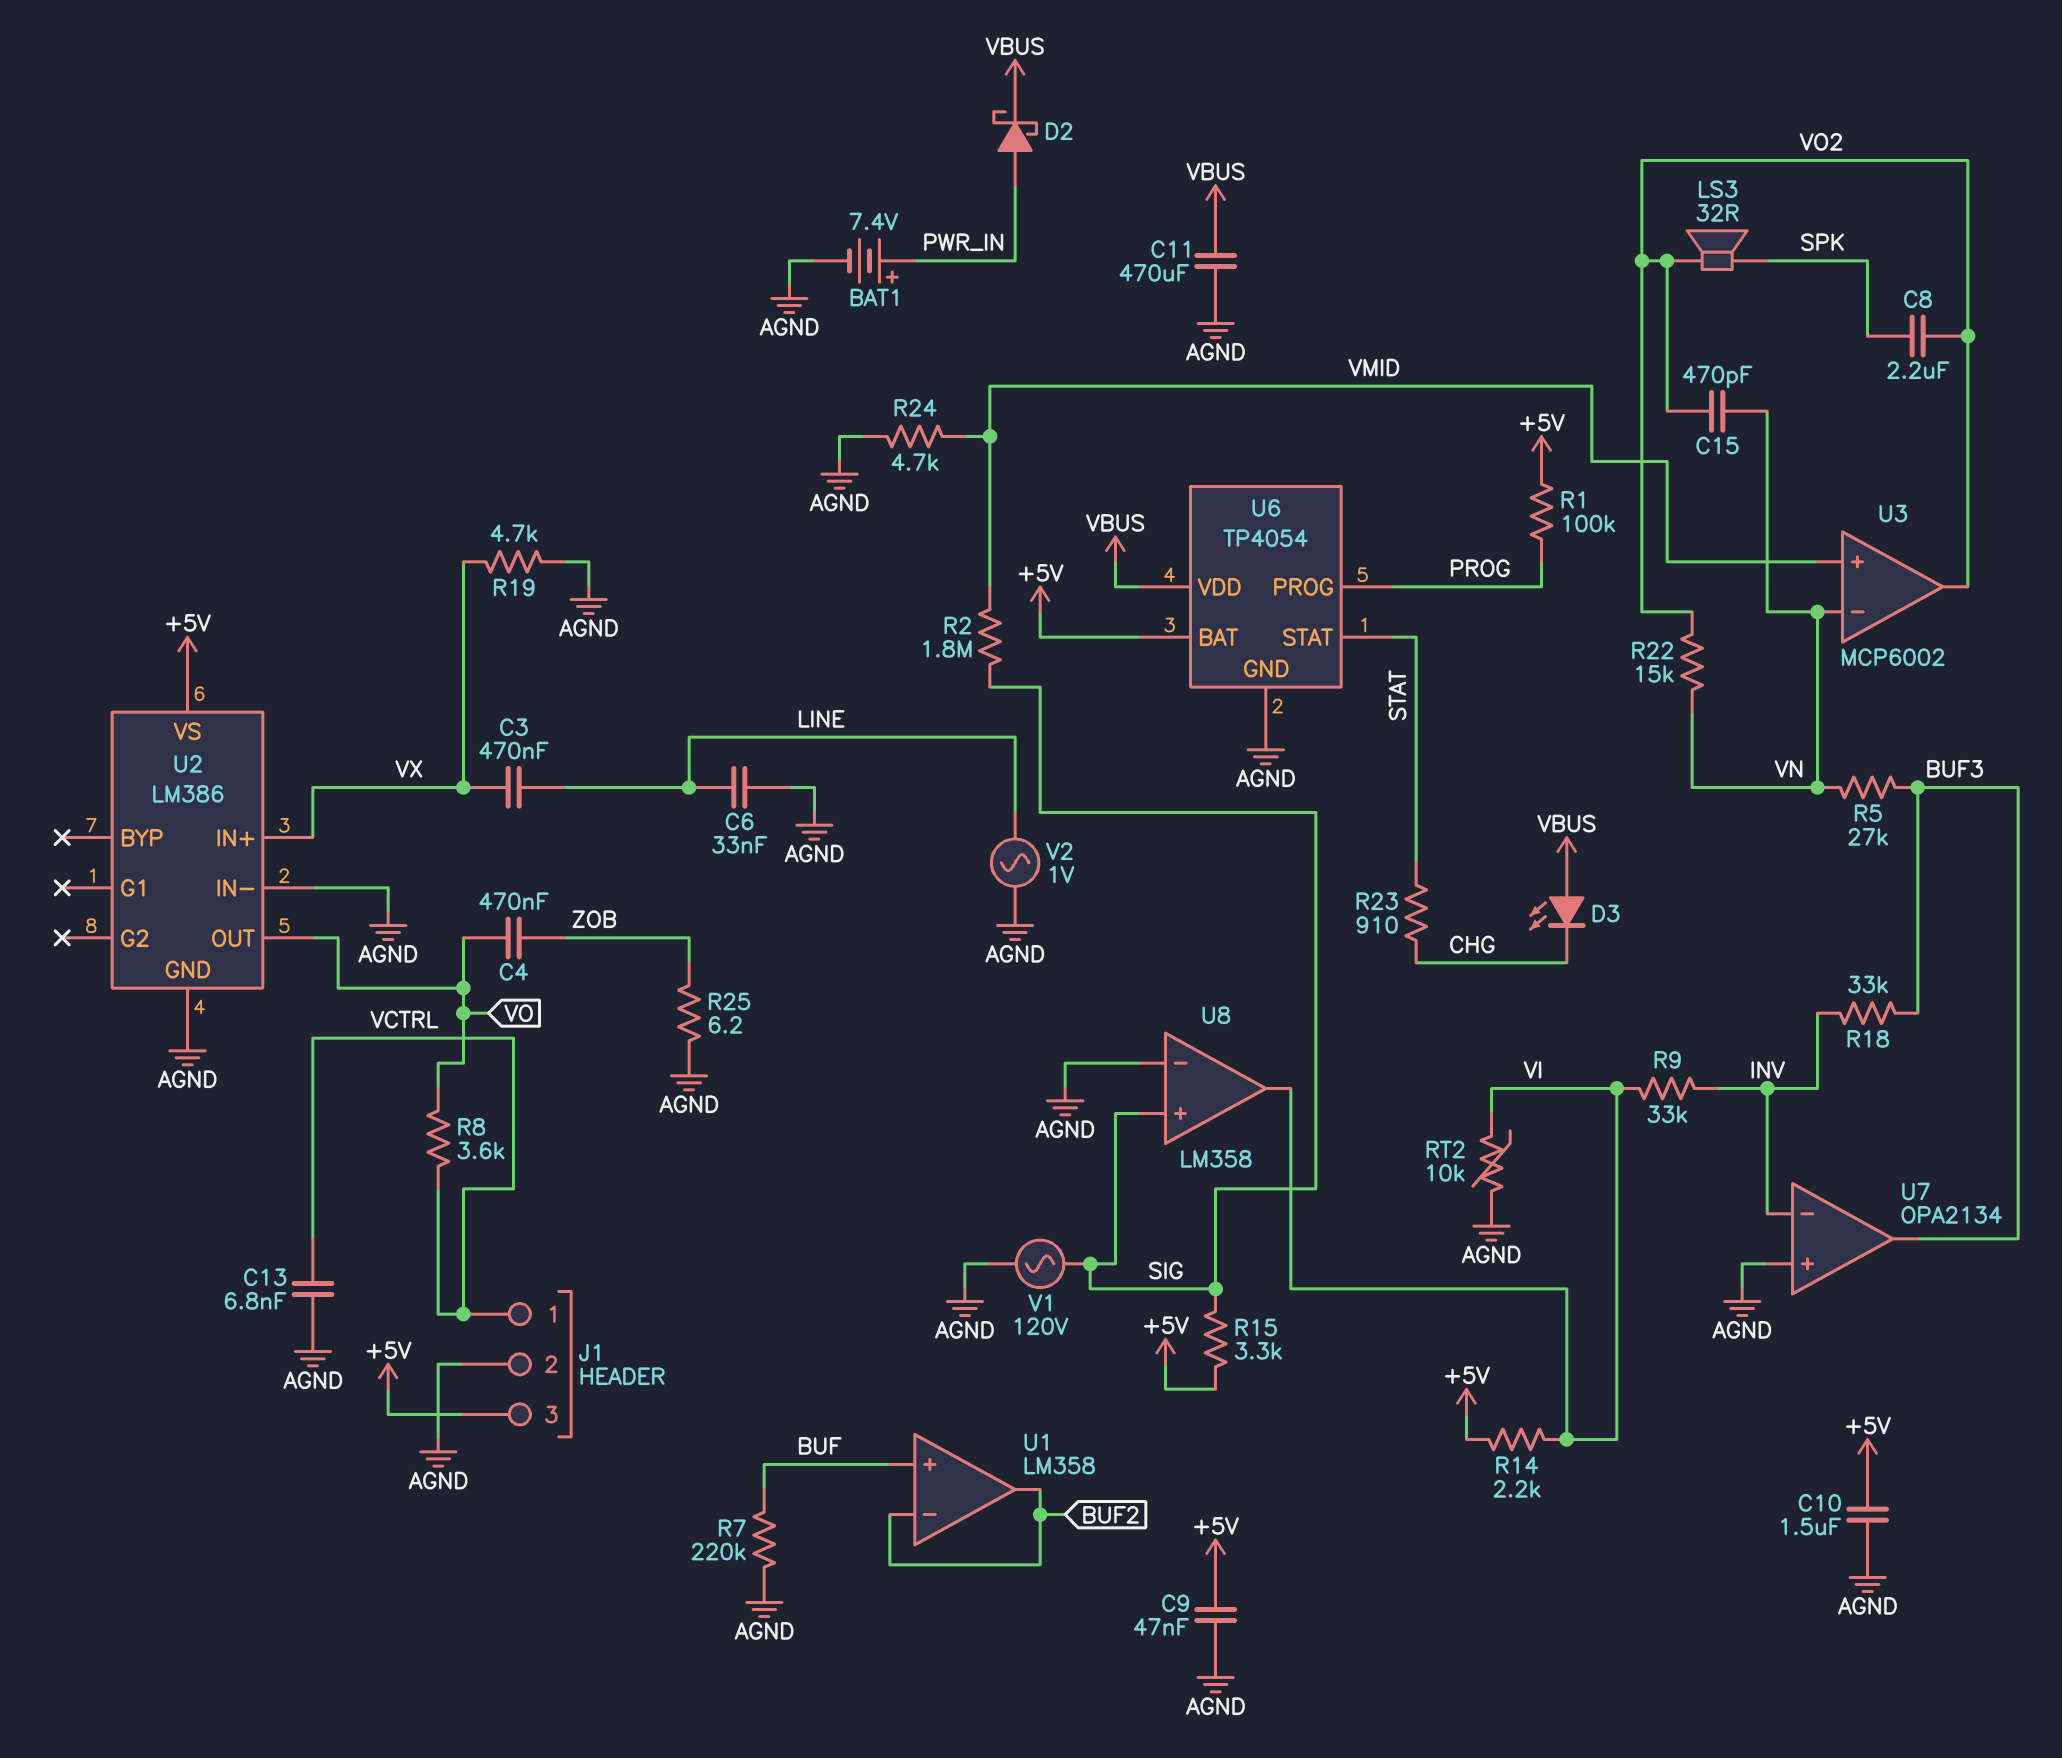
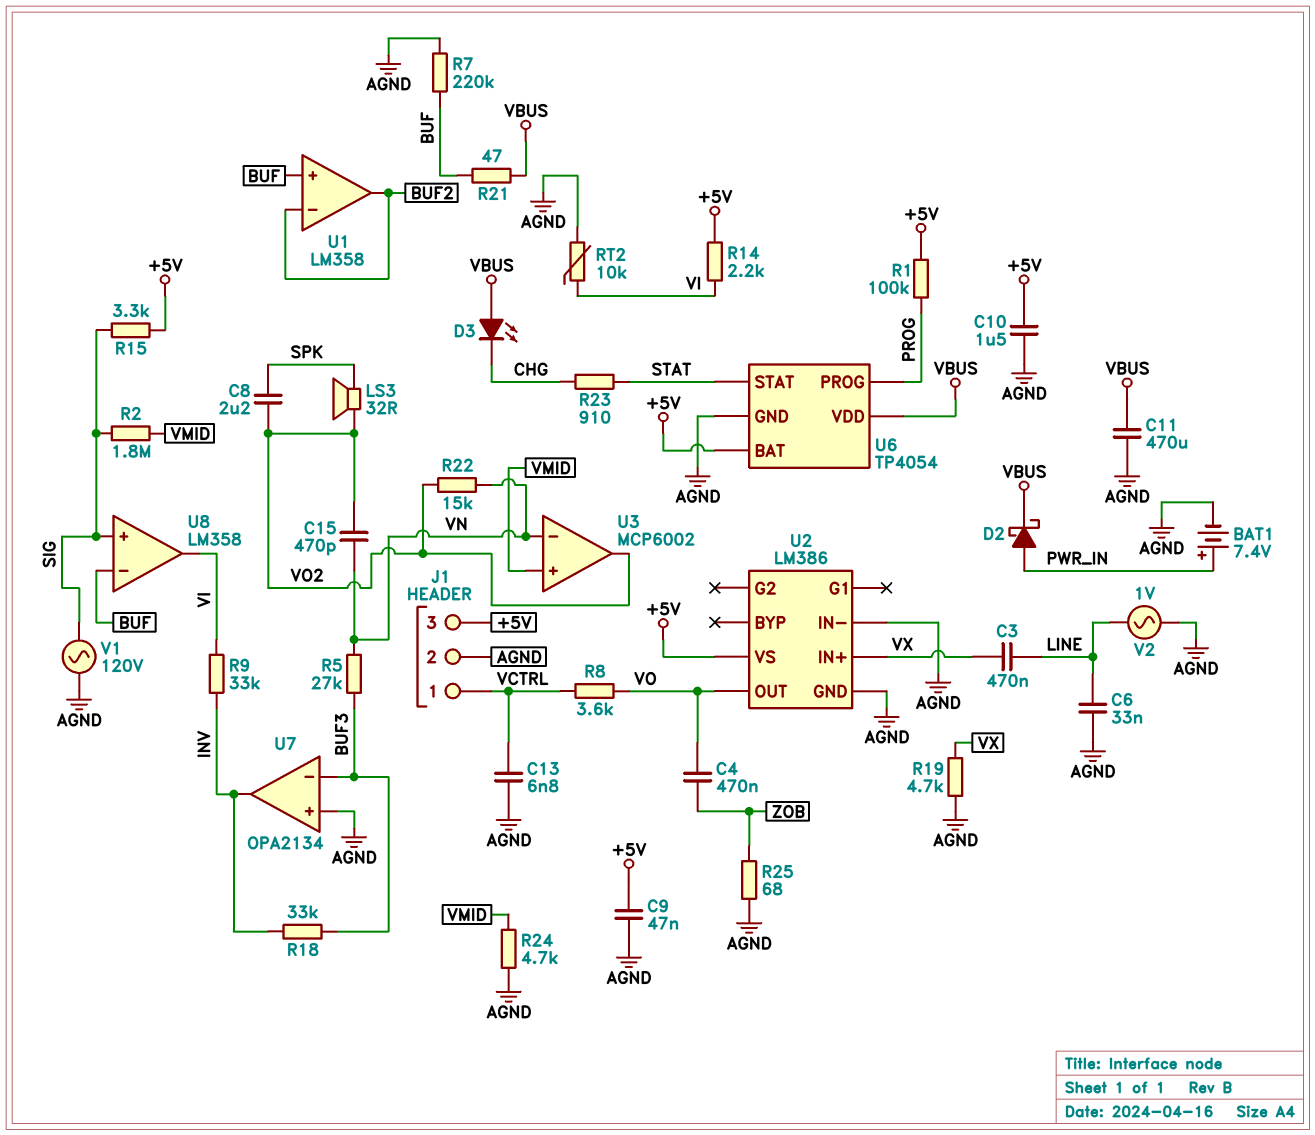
R21: none -> 47 (BUF, VBUS)
R25: 6.2 (AGND, ZOB) -> 68 (AGND, ZOB)
U7 pin in-: INV -> BUF3
U7 pin out: BUF3 -> INV
U8 pin in-: AGND -> BUF

